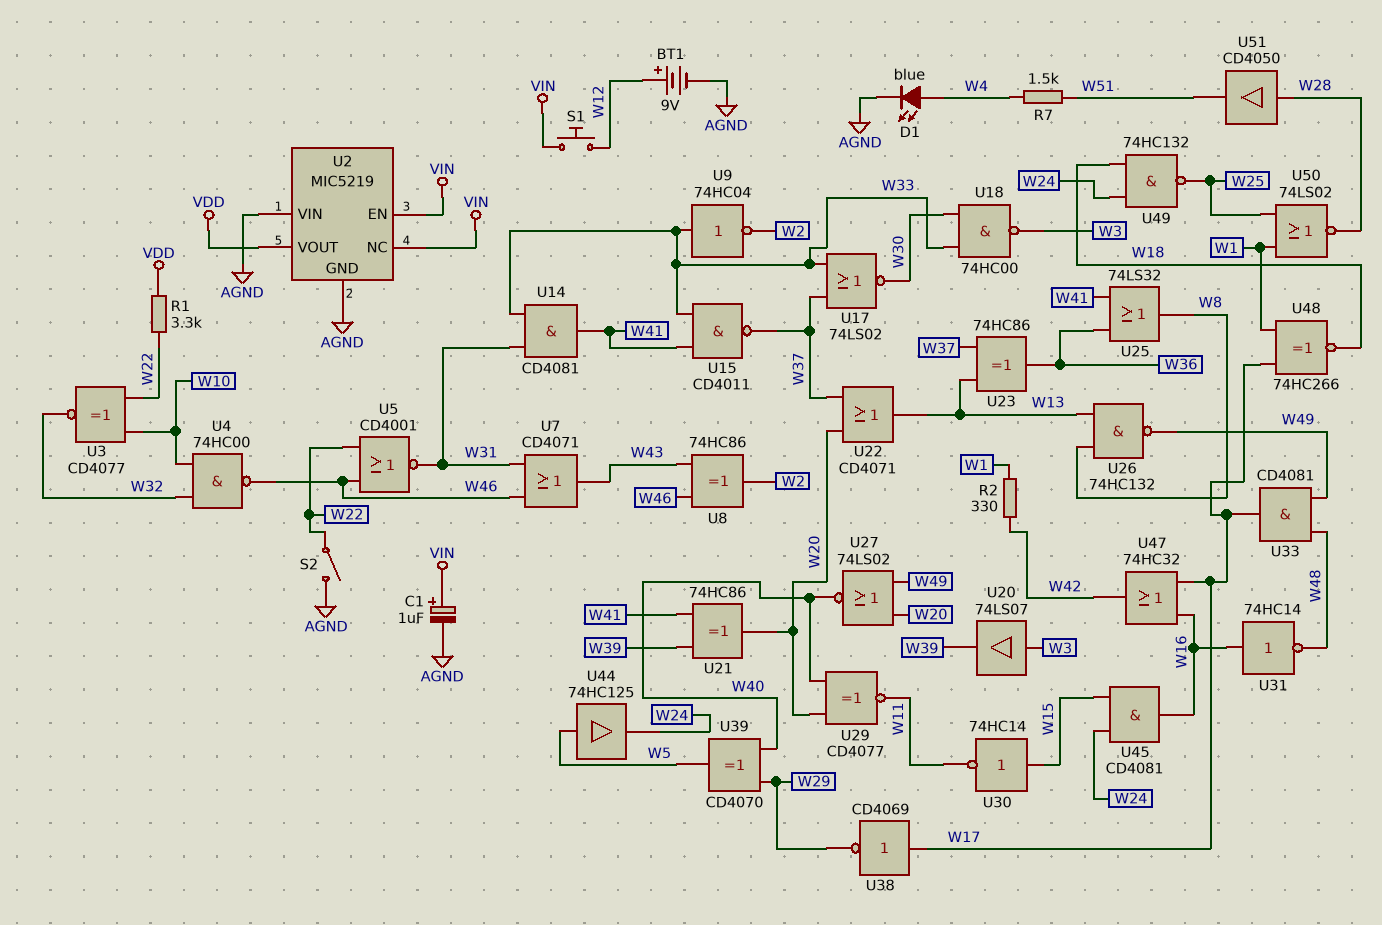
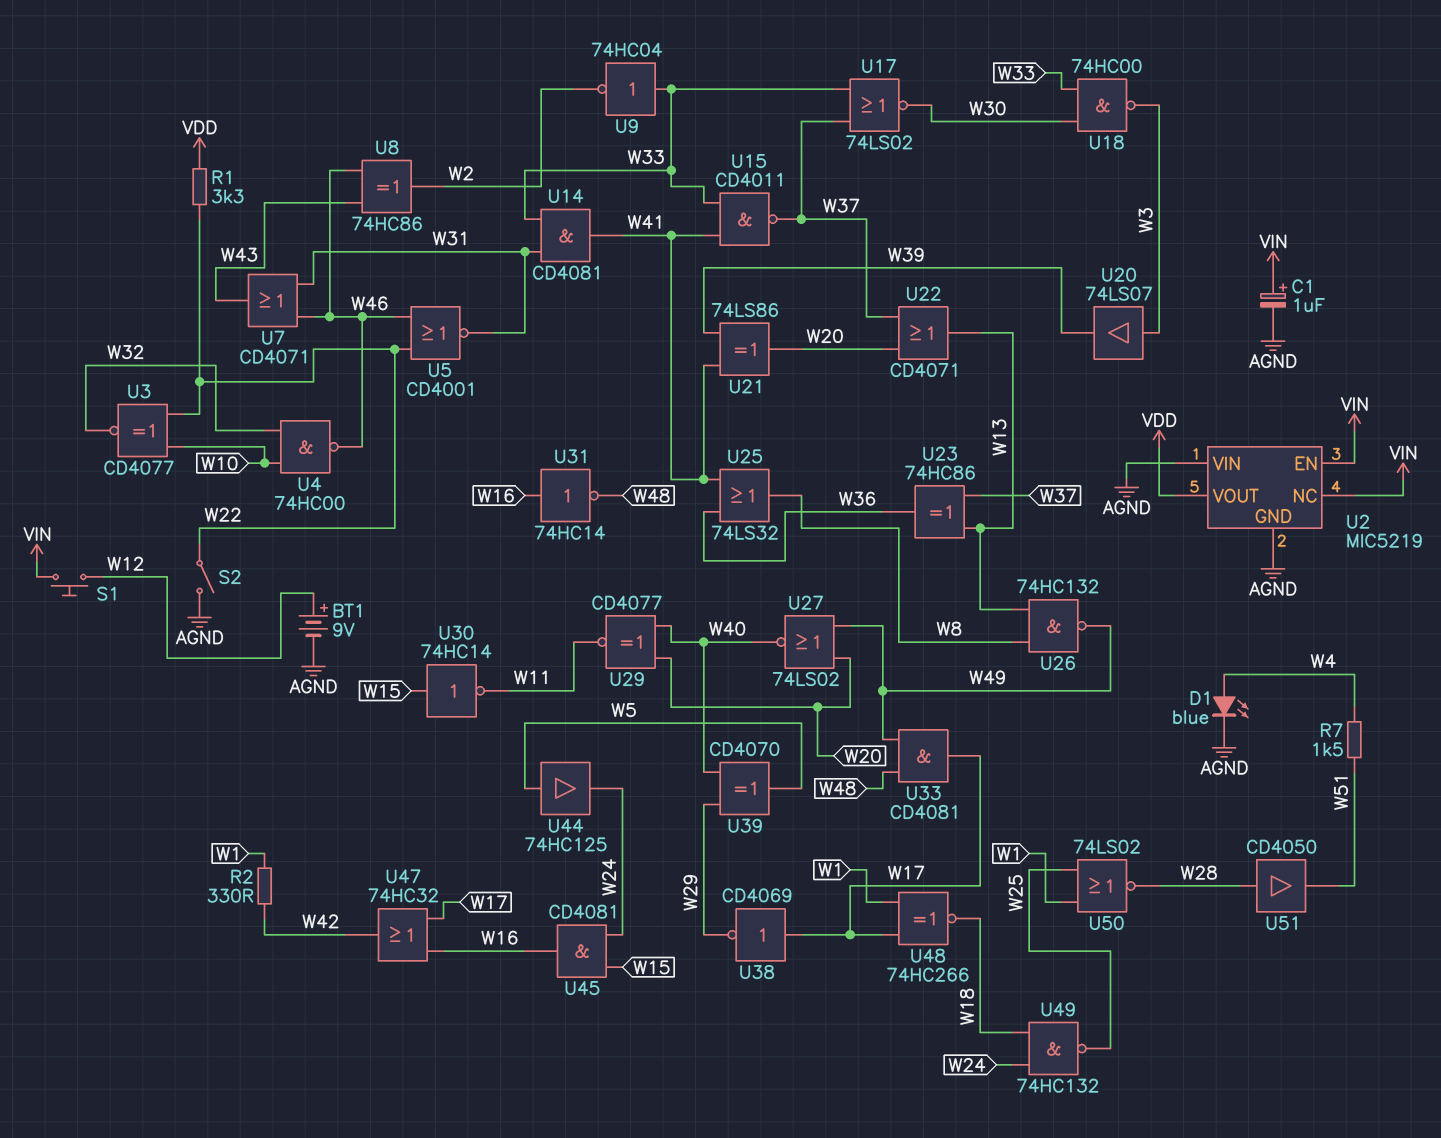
U21: XOR 74HC86 (in W39, in W41, out W20) -> XOR 74LS86 (in W39, in W41, out W20)

